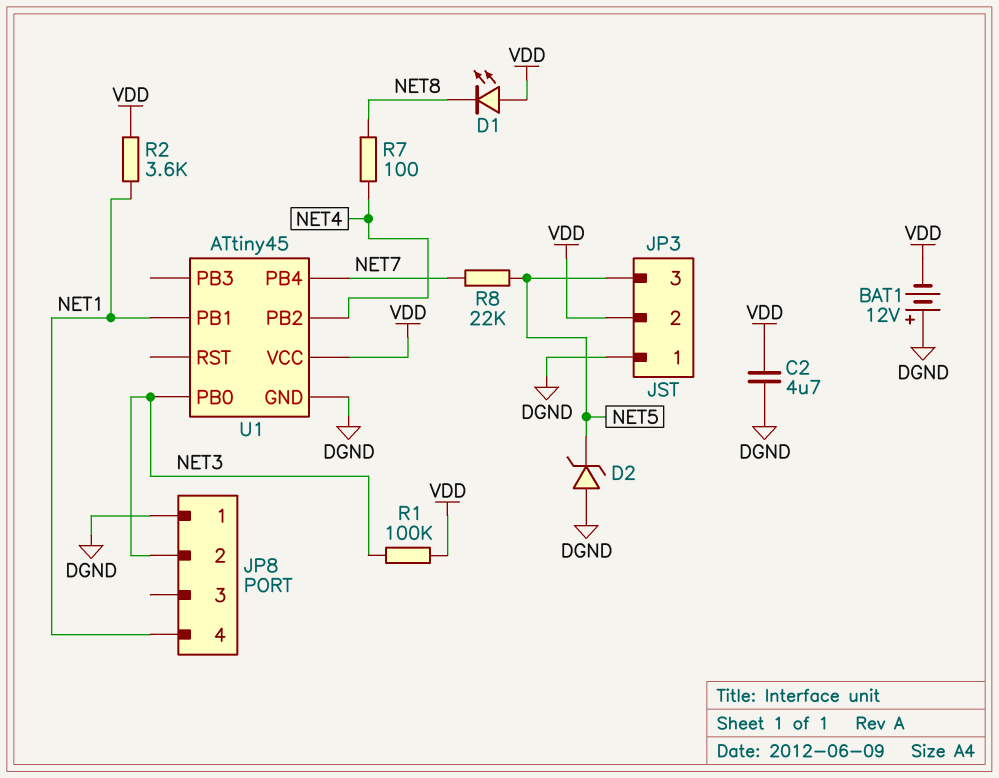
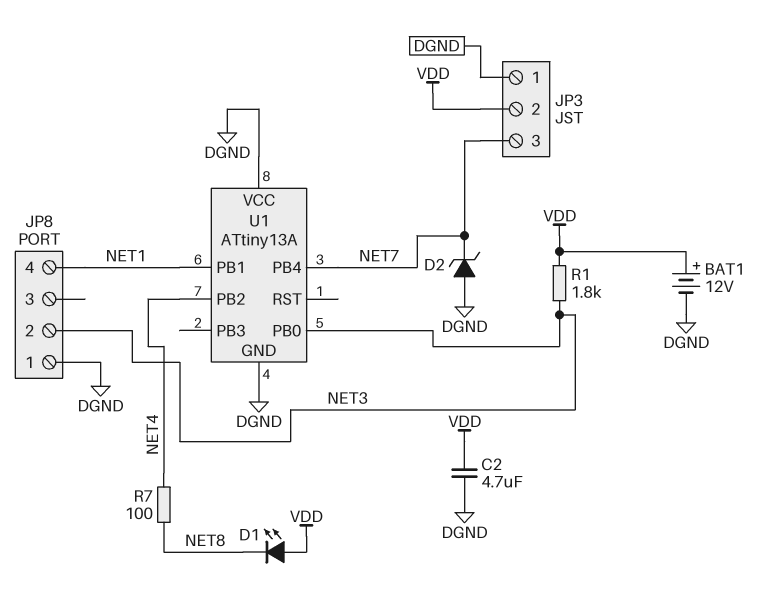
BAT1: 12V (plus DGND, minus VDD) -> 12V (plus VDD, minus DGND)
D2: zener (A DGND, K NET5) -> zener (A DGND, K NET7)
JP3 pin 3: NET5 -> NET7
R1: 100k (NET3, VDD) -> 1.8k (NET3, VDD)
R2: 3.6k (NET1, VDD) -> none
R8: 22k (NET5, NET7) -> none
U1: ATtiny45 -> ATtiny13A
U1 pin VCC: VDD -> DGND

